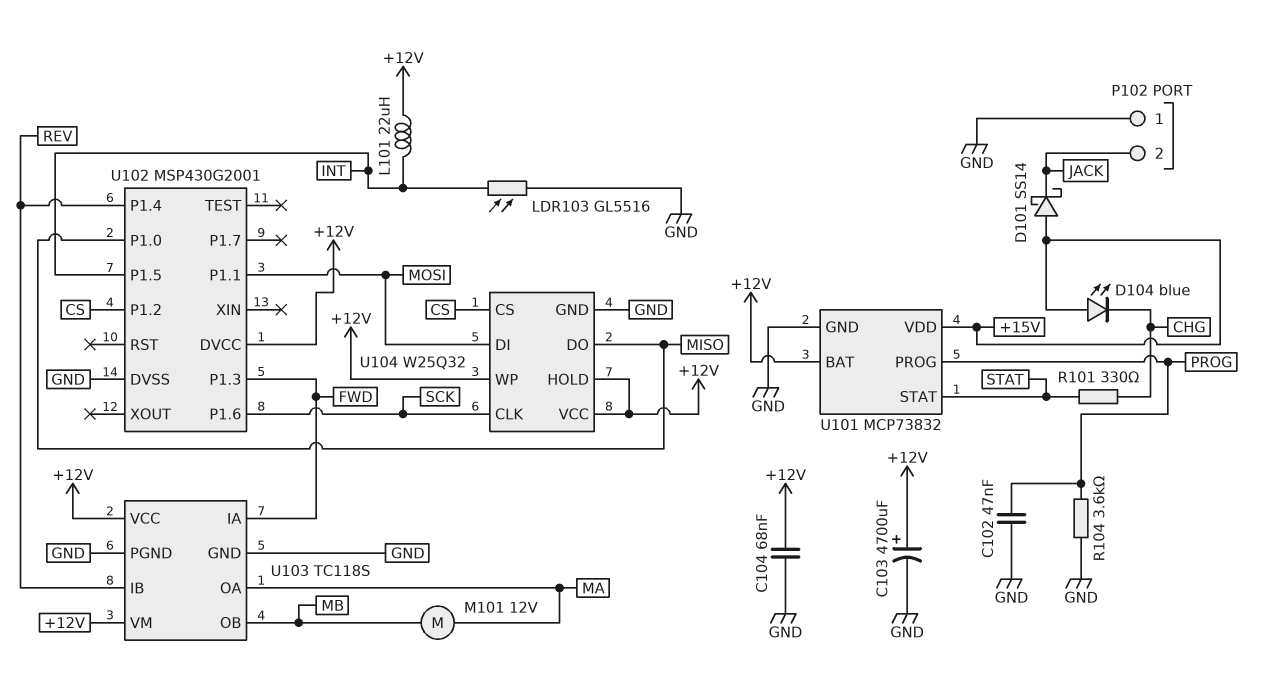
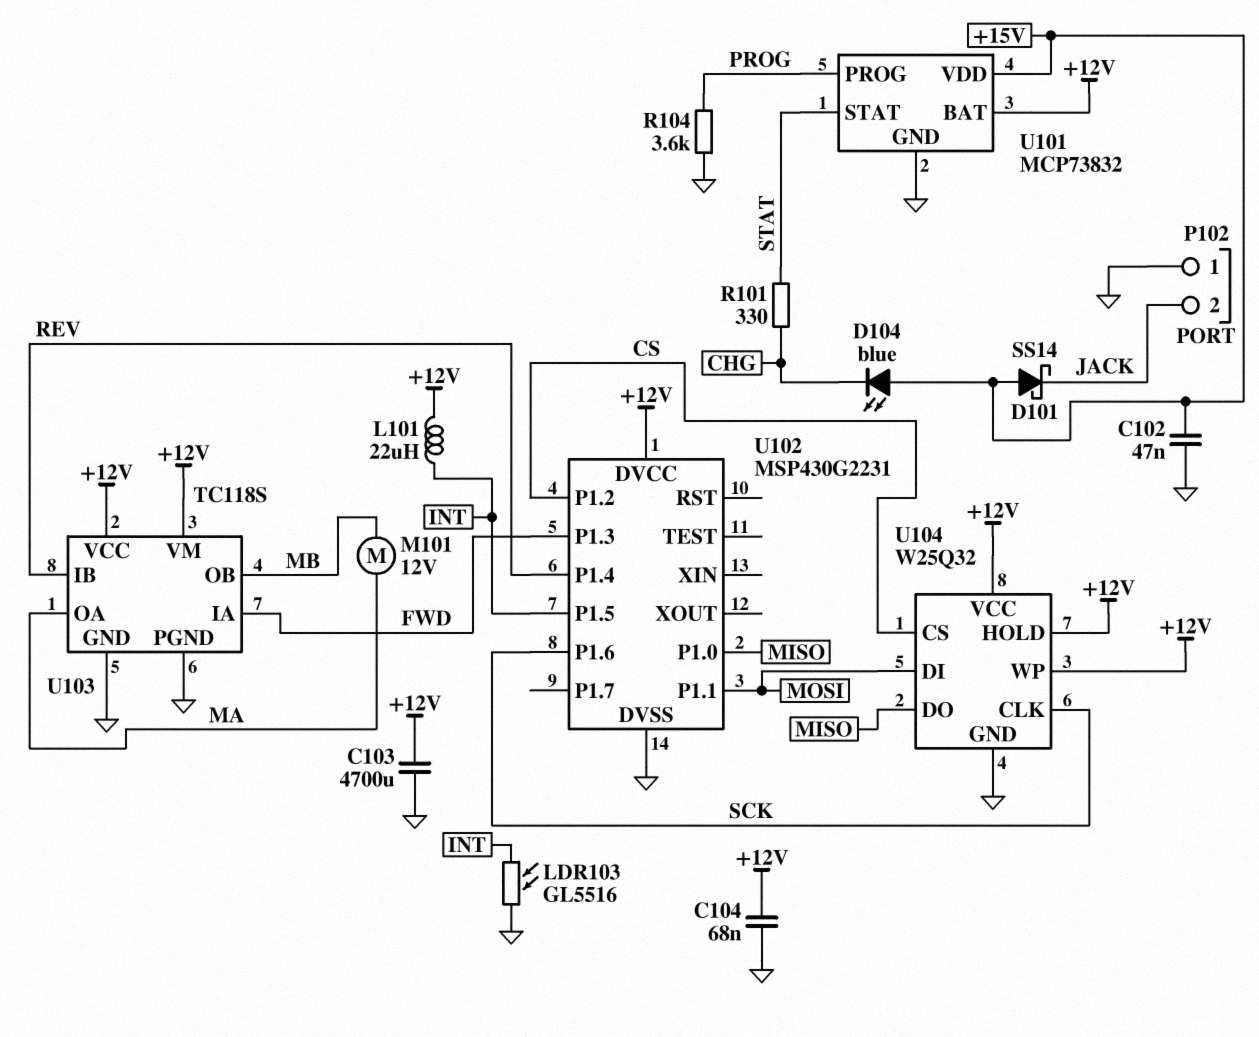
C102: 47nF (GND, PROG) -> 47nF (+15V, GND)
C103: 4700uF (plus +12V, minus GND) -> 4700uF (+12V, GND)
U102: MSP430G2001 -> MSP430G2231

